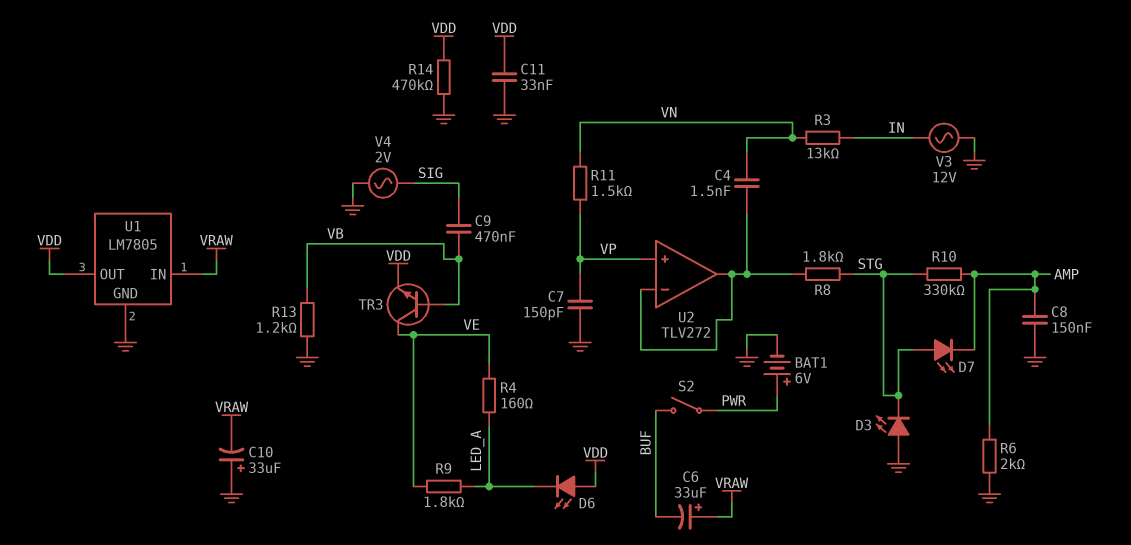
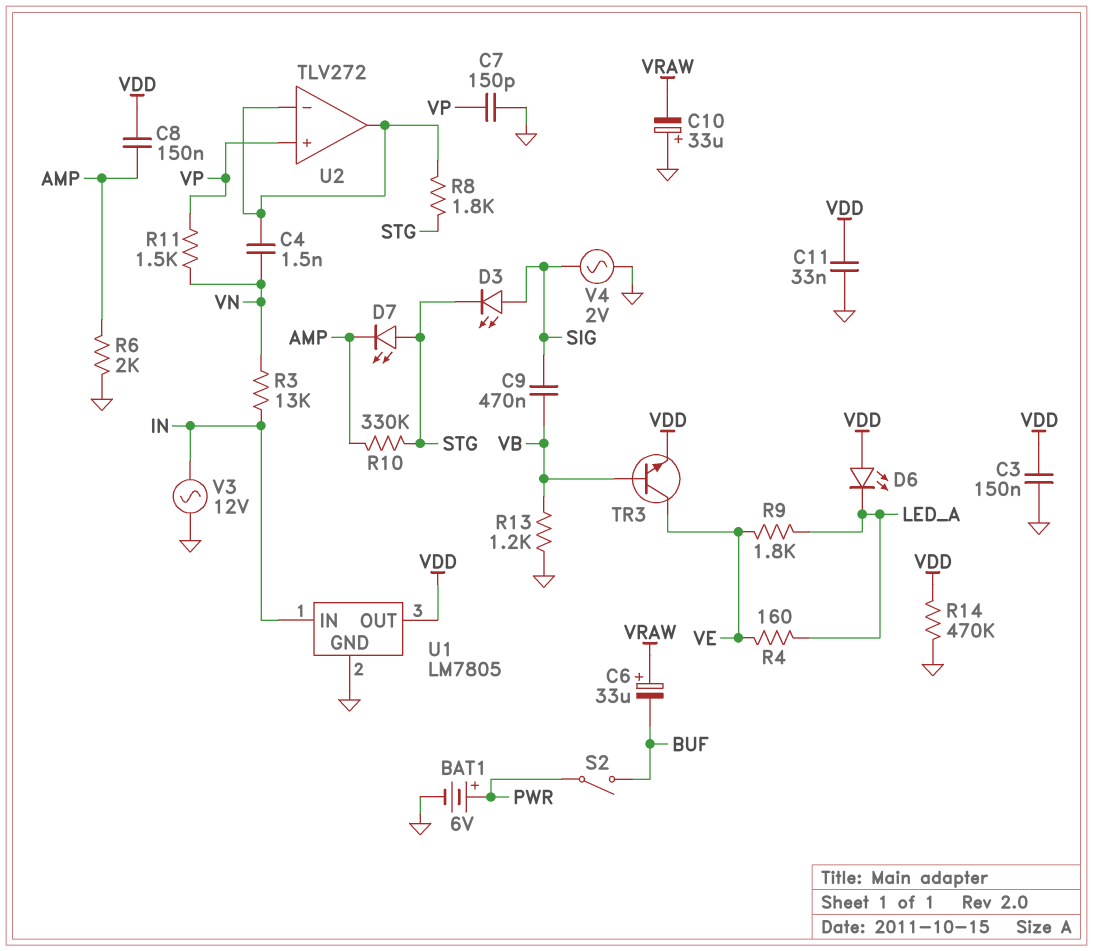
C3: none -> 150nF (GND, VDD)
C8: 150nF (AMP, GND) -> 150nF (AMP, VDD)
D3: LED (A GND, K STG) -> LED (A SIG, K STG)
U1 pin IN: VRAW -> IN

